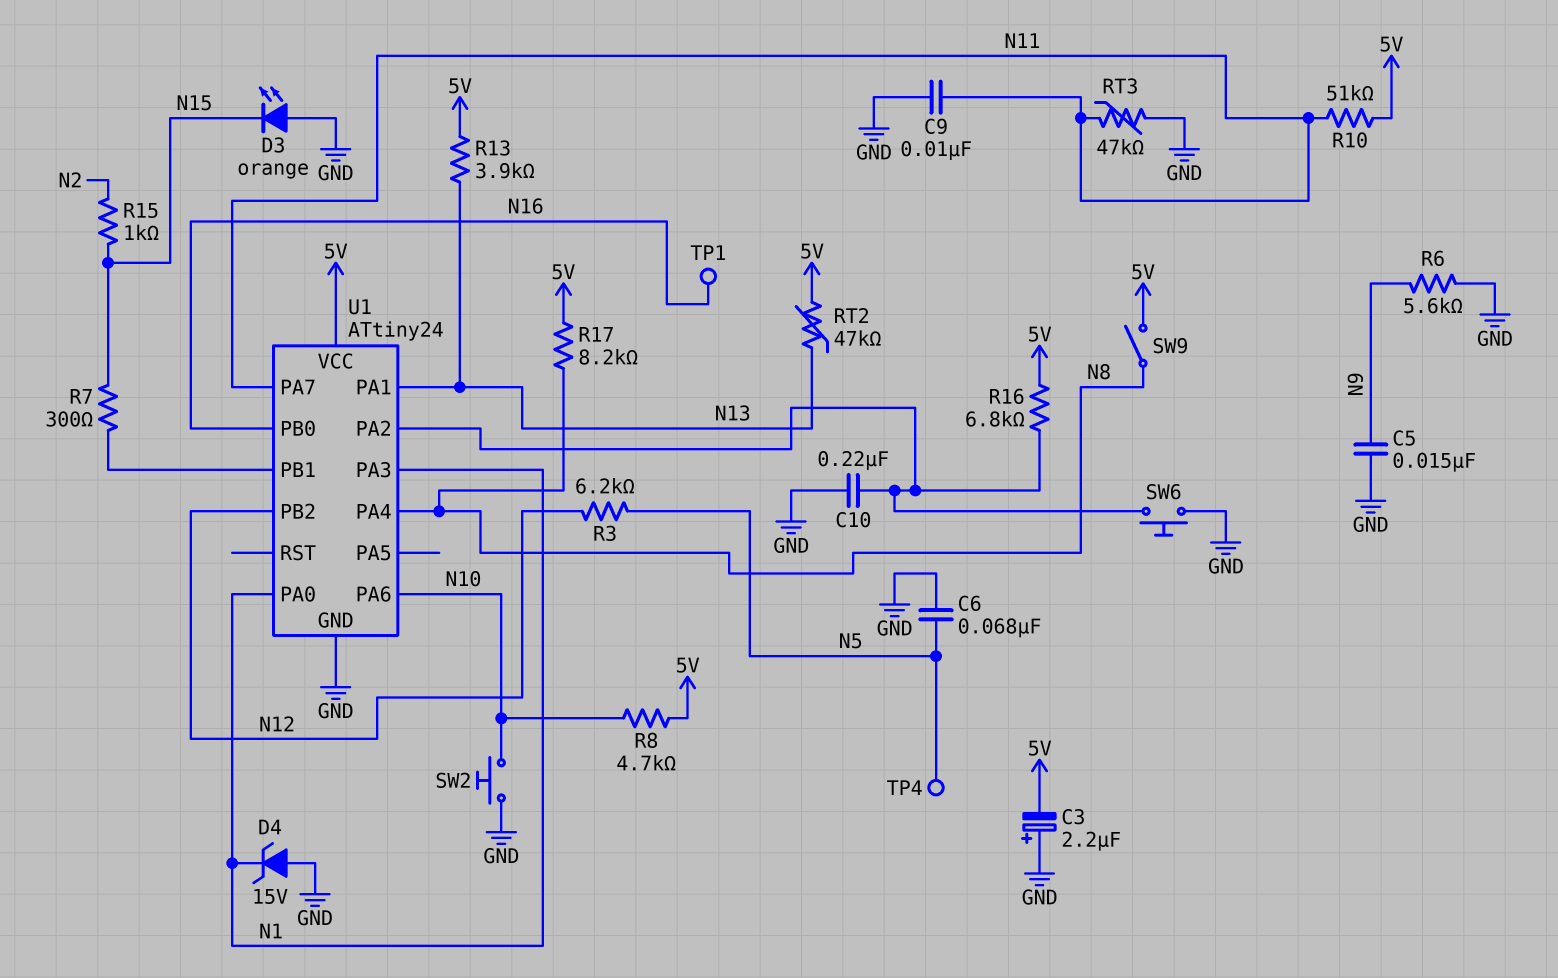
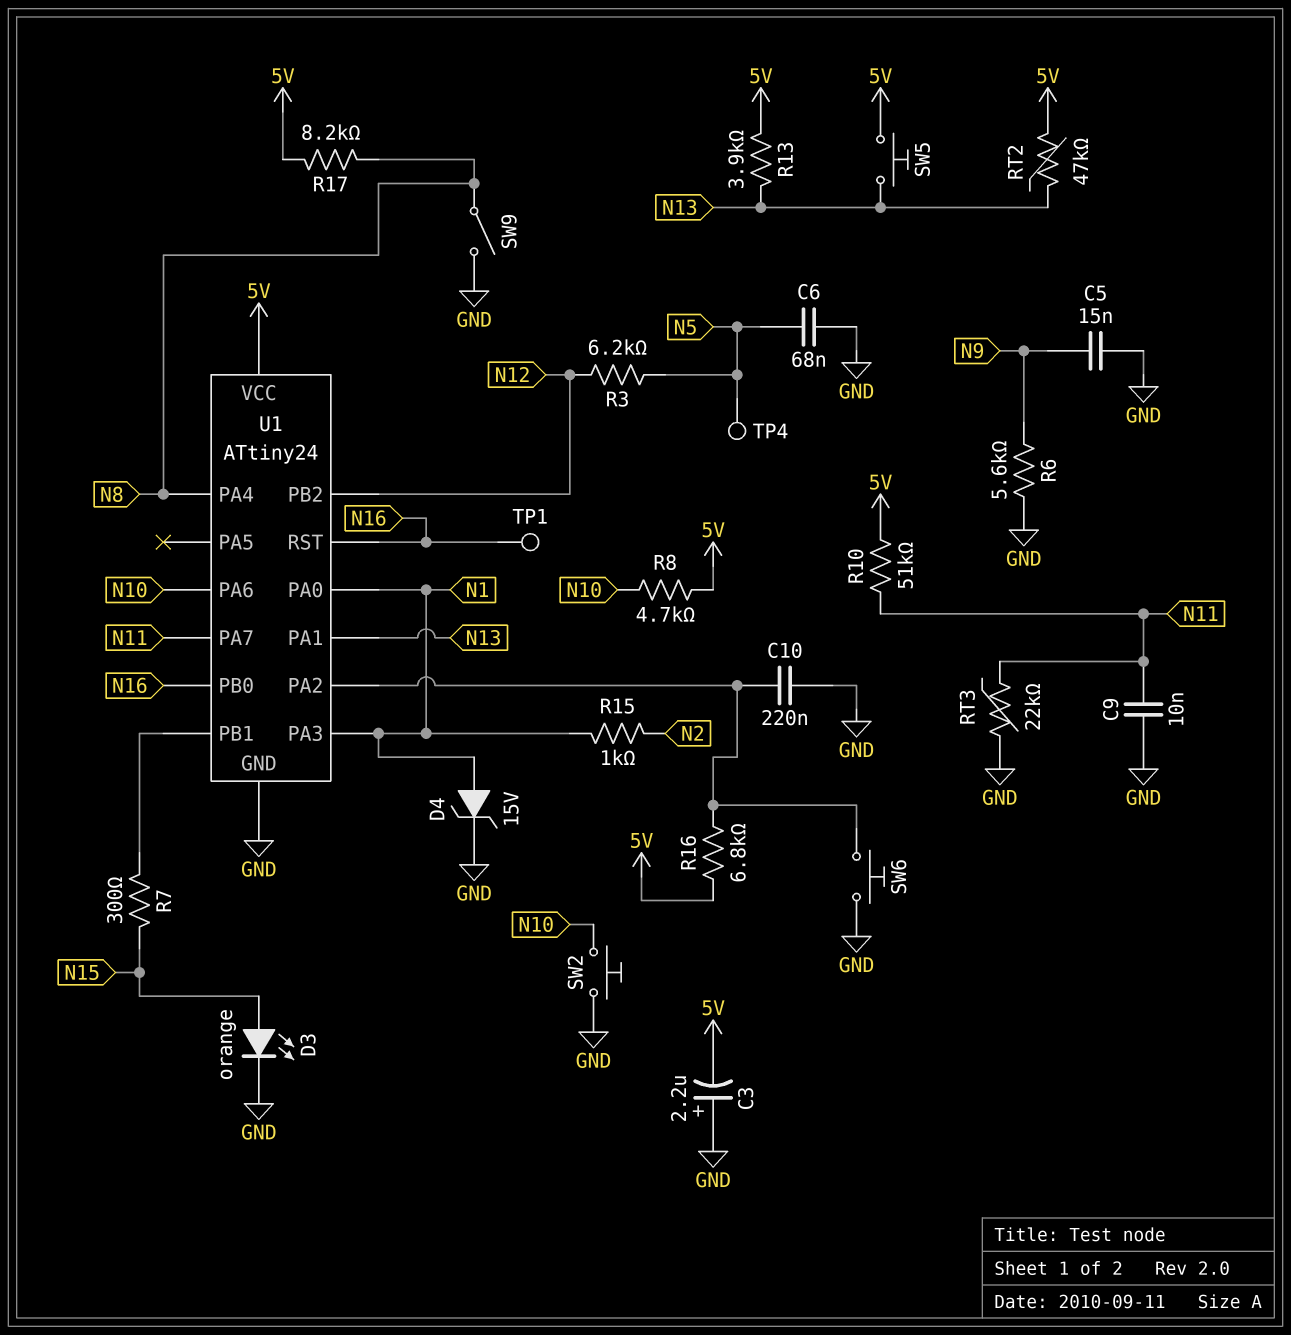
D3: LED orange (A GND, K N15) -> LED orange (A N15, K GND)
D4: zener 15V (A GND, K N1) -> zener 15V (A N1, K GND)
R15: 1k (N2, N15) -> 1k (N1, N2)
RT3: 47k (GND, N11) -> 22k (GND, N11)
SW5: none -> button (5V, N13)
SW9: switch (5V, N8) -> switch (GND, N8)
U1 pin RST: none -> N16

